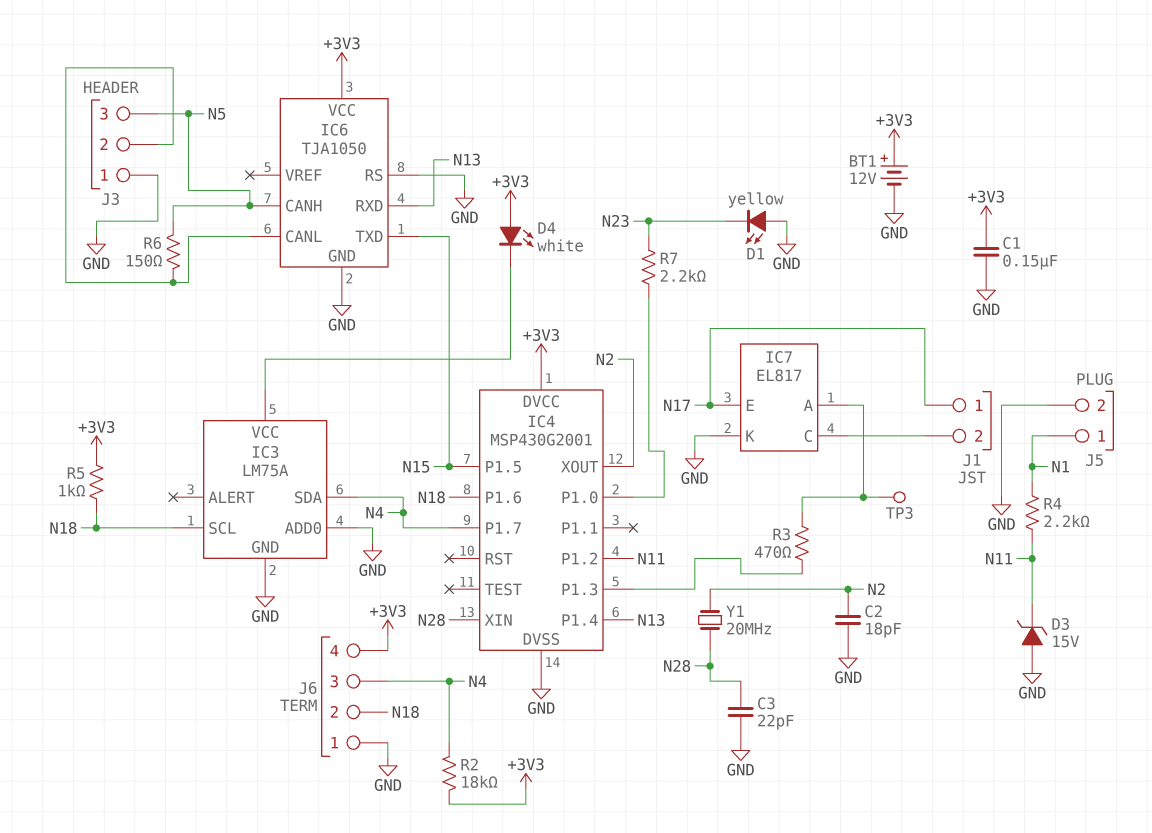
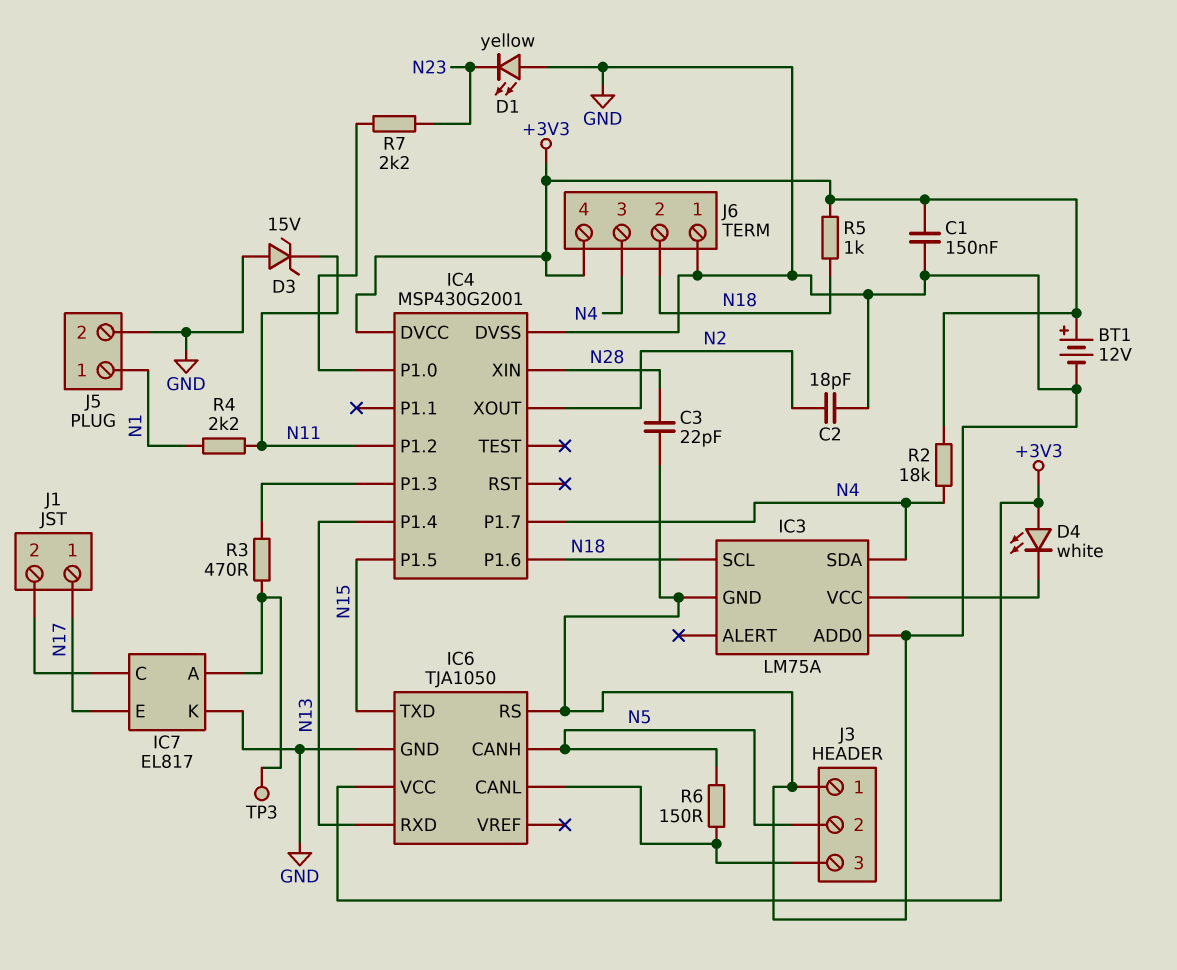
J3 pin 2: IC6/CANL -> N5
J3 pin 3: N5 -> IC6/CANL
Y1: 20MHz (N2, N28) -> none

